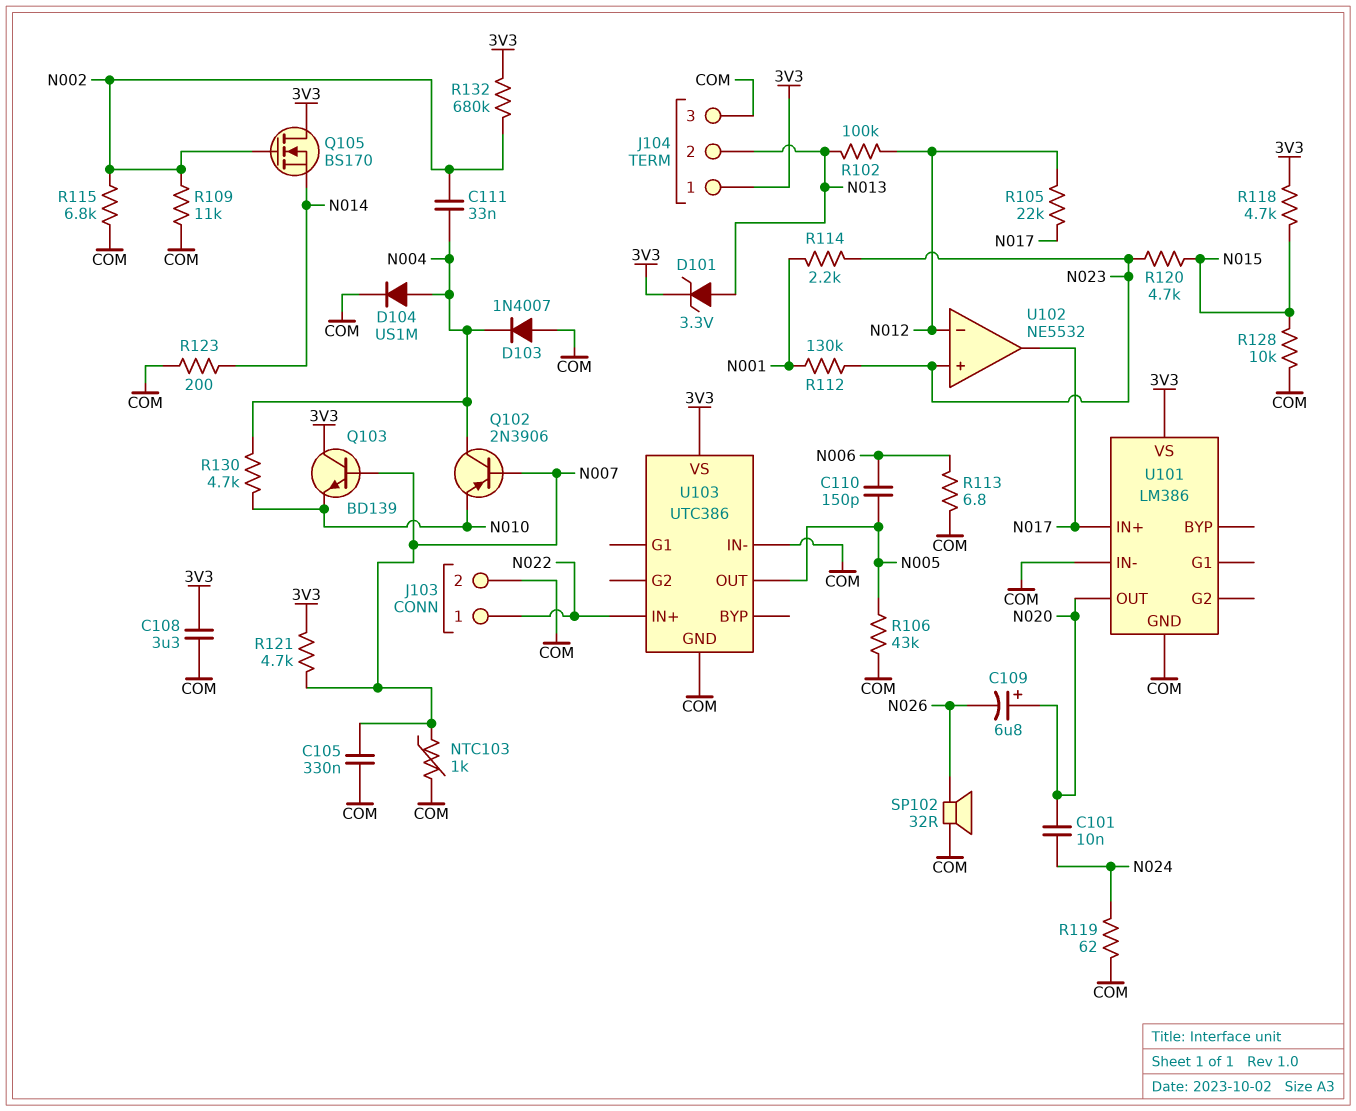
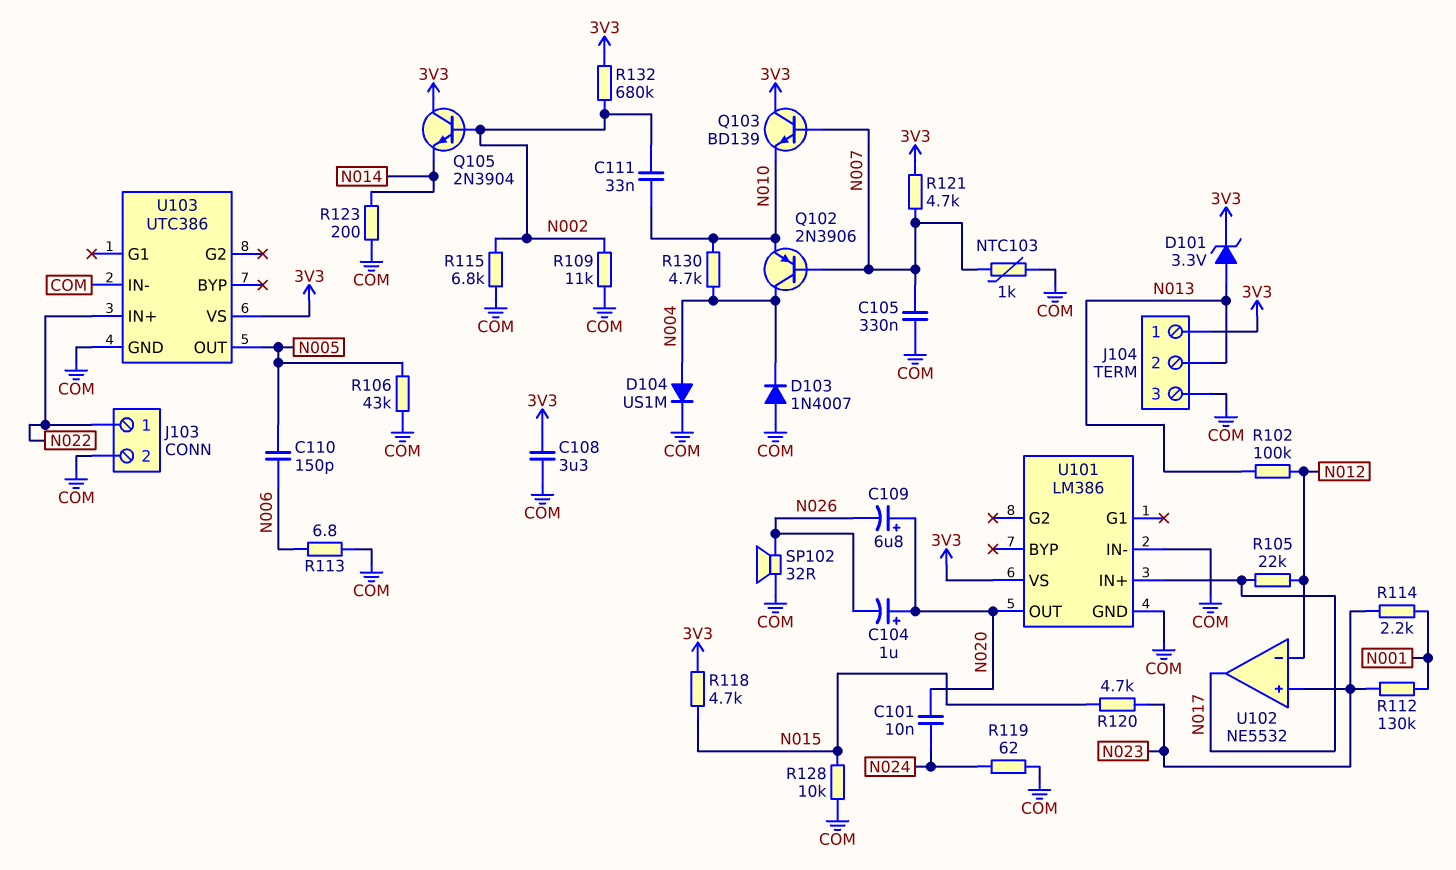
C104: none -> 1uF (plus N020, minus N026)
C111: 33nF (N002, N004) -> 33nF (N002, N010)
Q105: NMOS BS170 (G N002, D 3V3, S N014) -> NPN 2N3904 (B N002, C 3V3, E N014)

